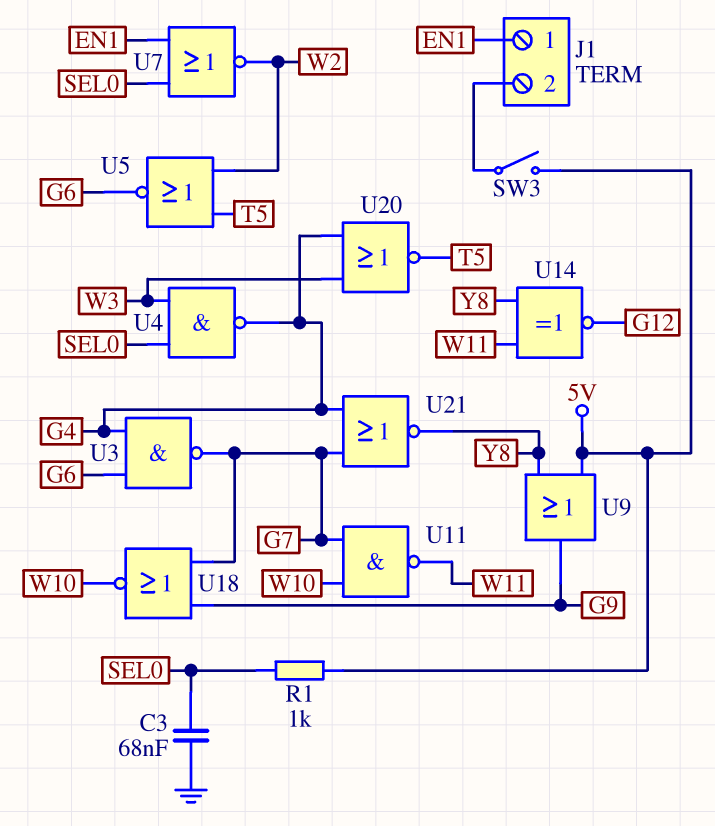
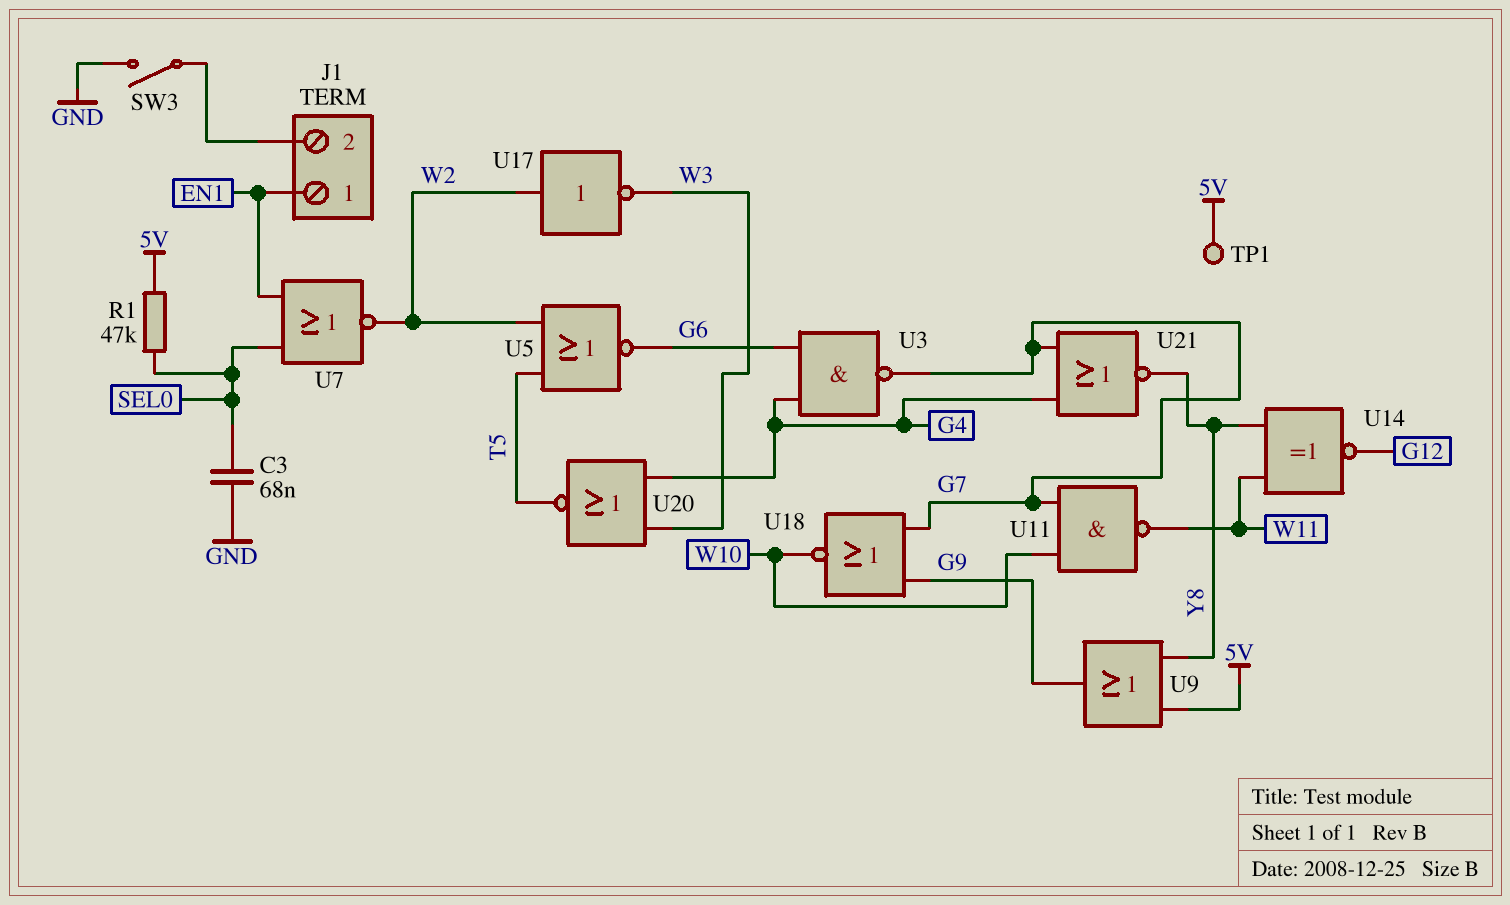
R1: 1k (5V, SEL0) -> 47k (5V, SEL0)
SW3: switch (5V, J1/2) -> switch (GND, J1/2)
TP1: none -> test point (5V)
U4: NAND (in SEL0, in W3, out G4) -> none
U17: none -> NOT (in W2, out W3)

